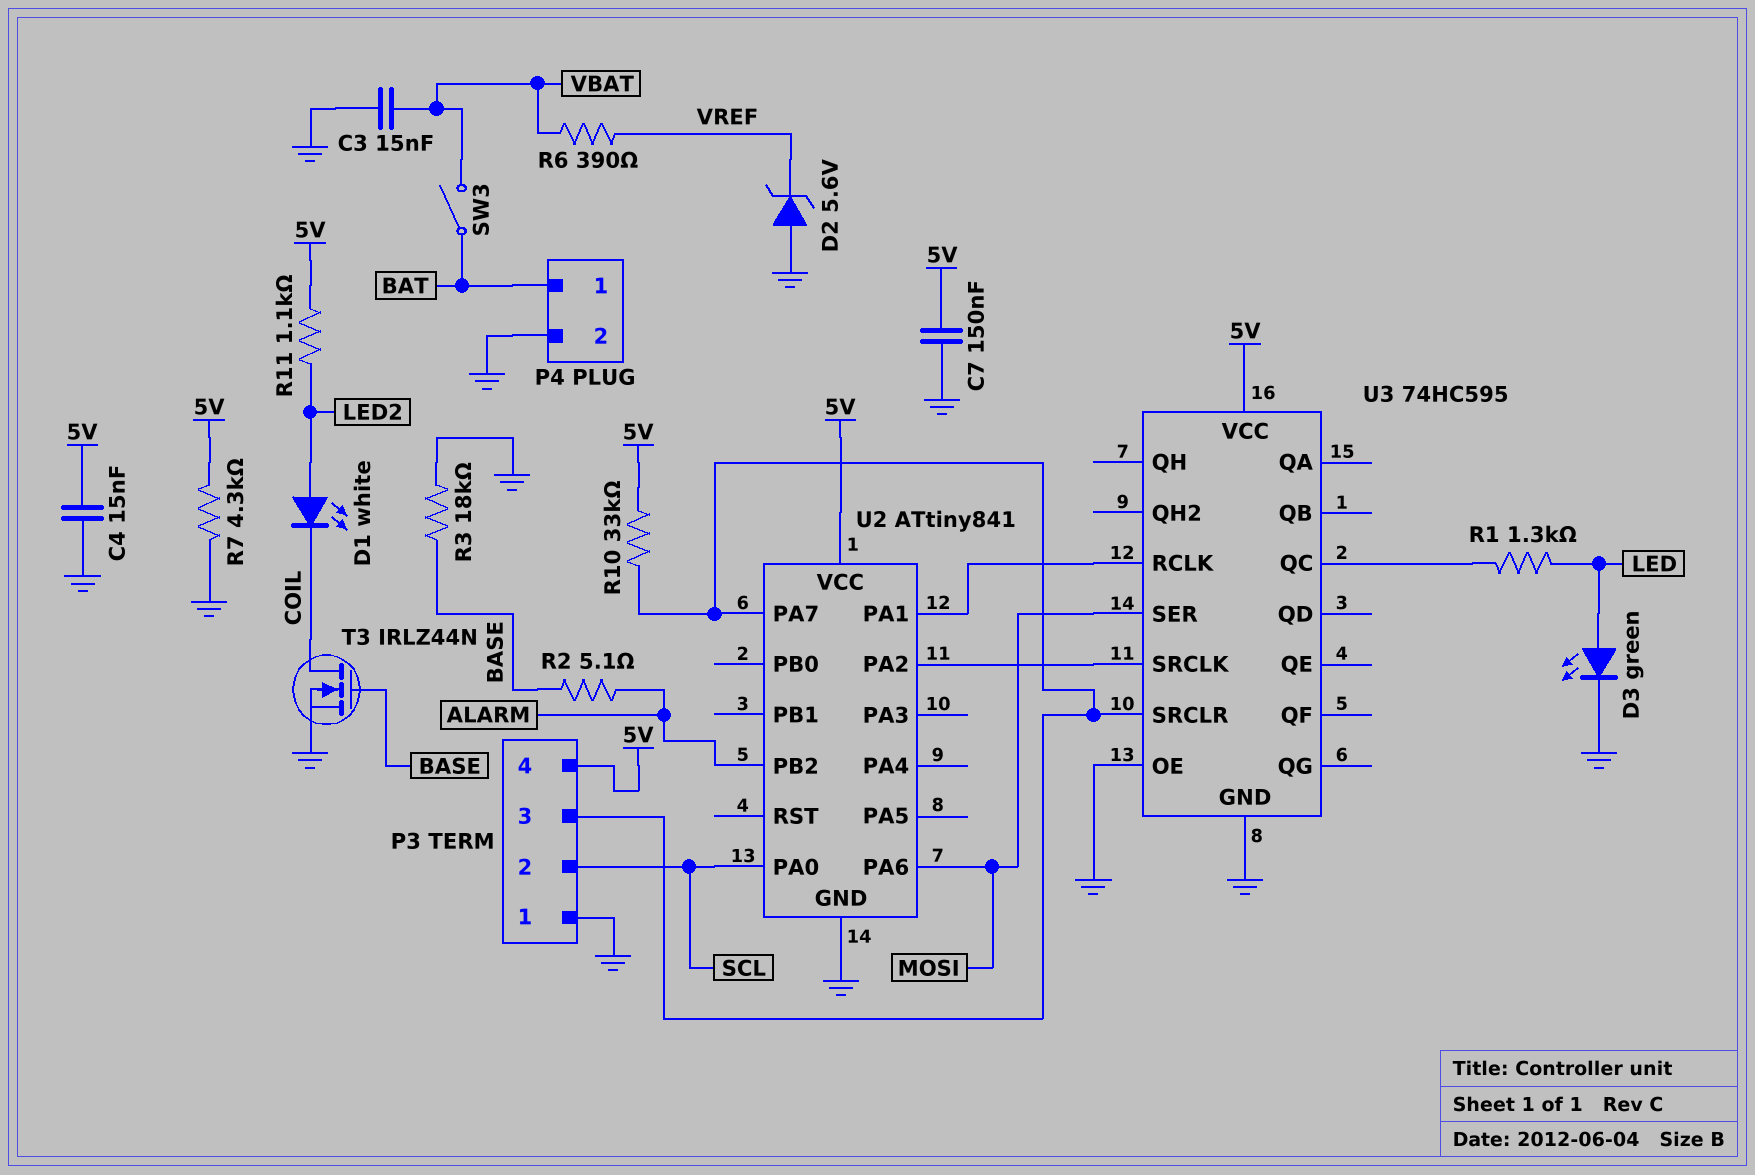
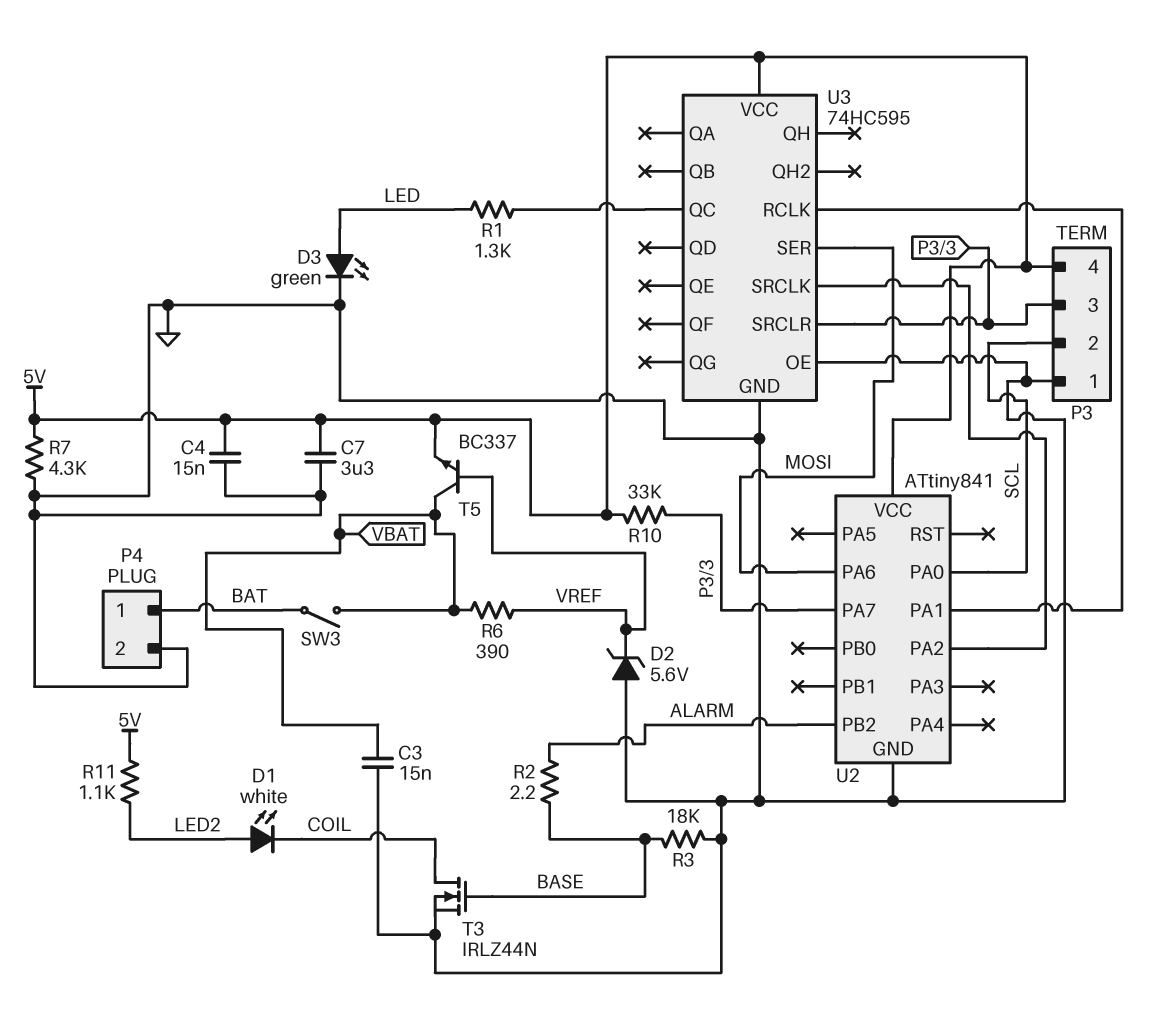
C7: 150nF (5V, GND) -> 3.3uF (5V, GND)
R2: 5.1 (ALARM, BASE) -> 2.2 (ALARM, BASE)
T5: none -> NPN BC337 (B VREF, C VBAT, E 5V)

